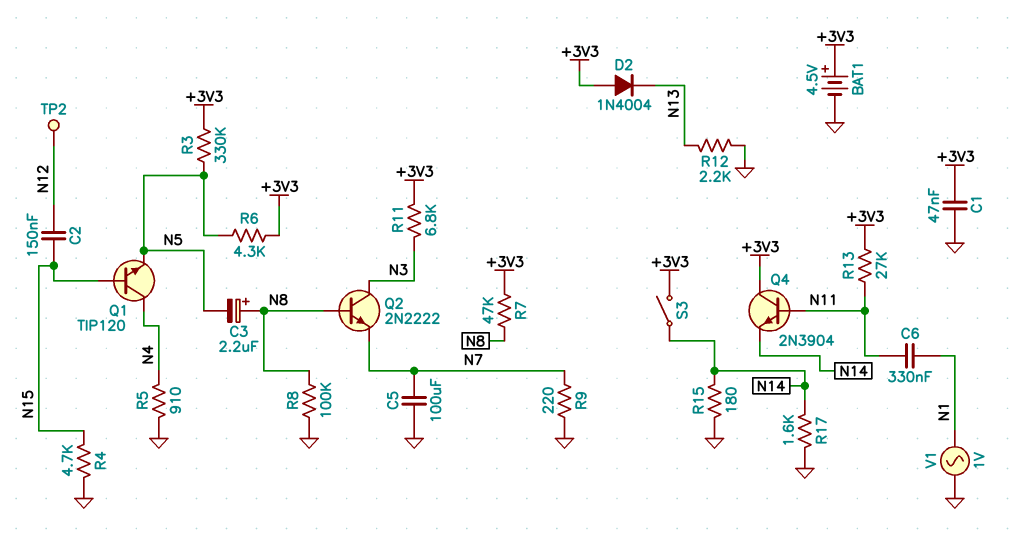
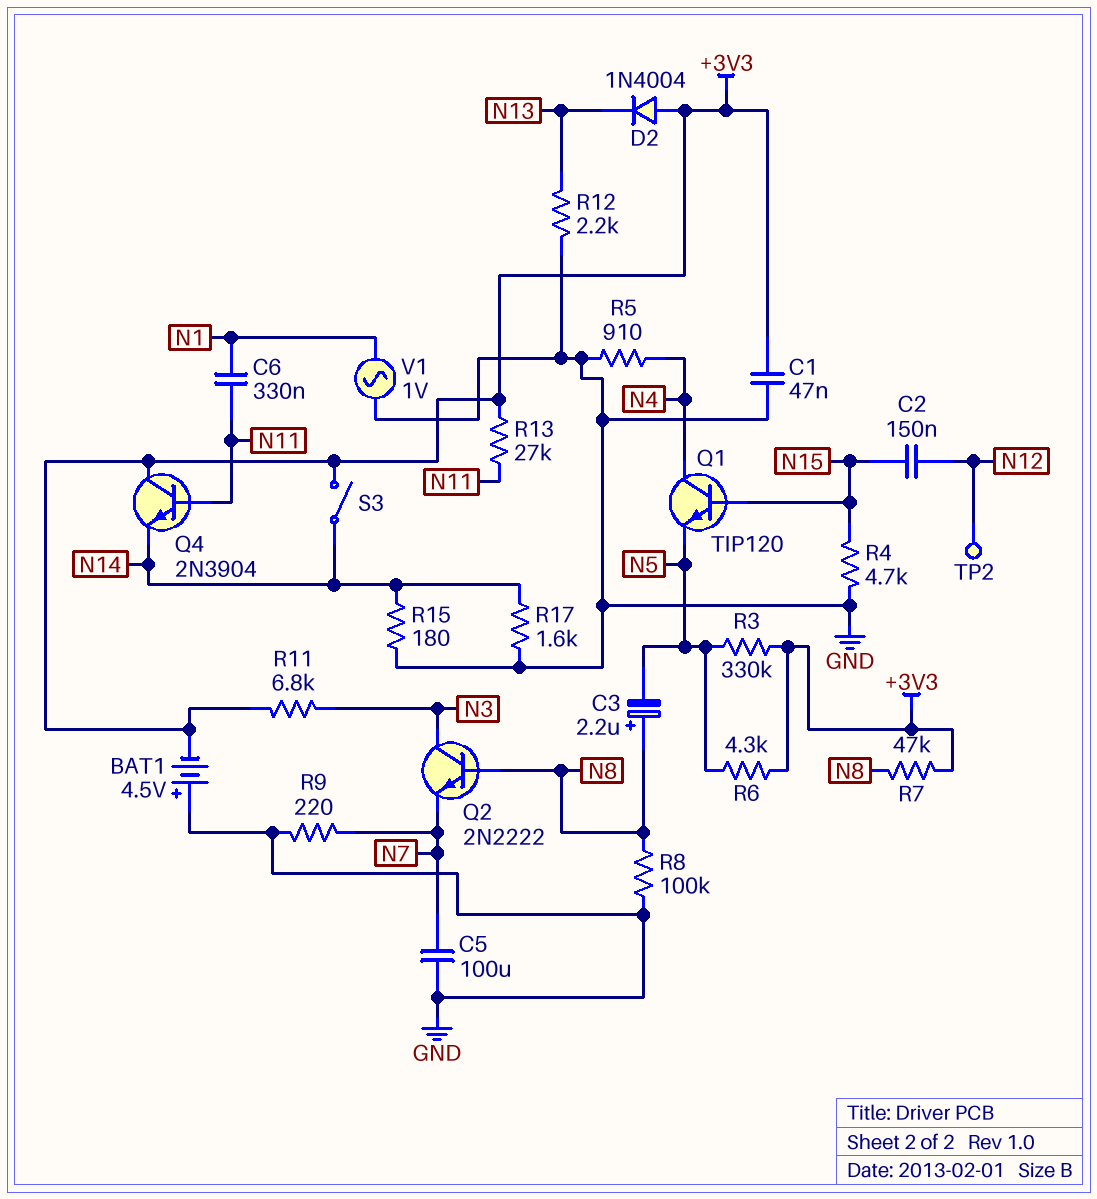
BAT1: 4.5V (plus +3V3, minus GND) -> 4.5V (plus GND, minus +3V3)

